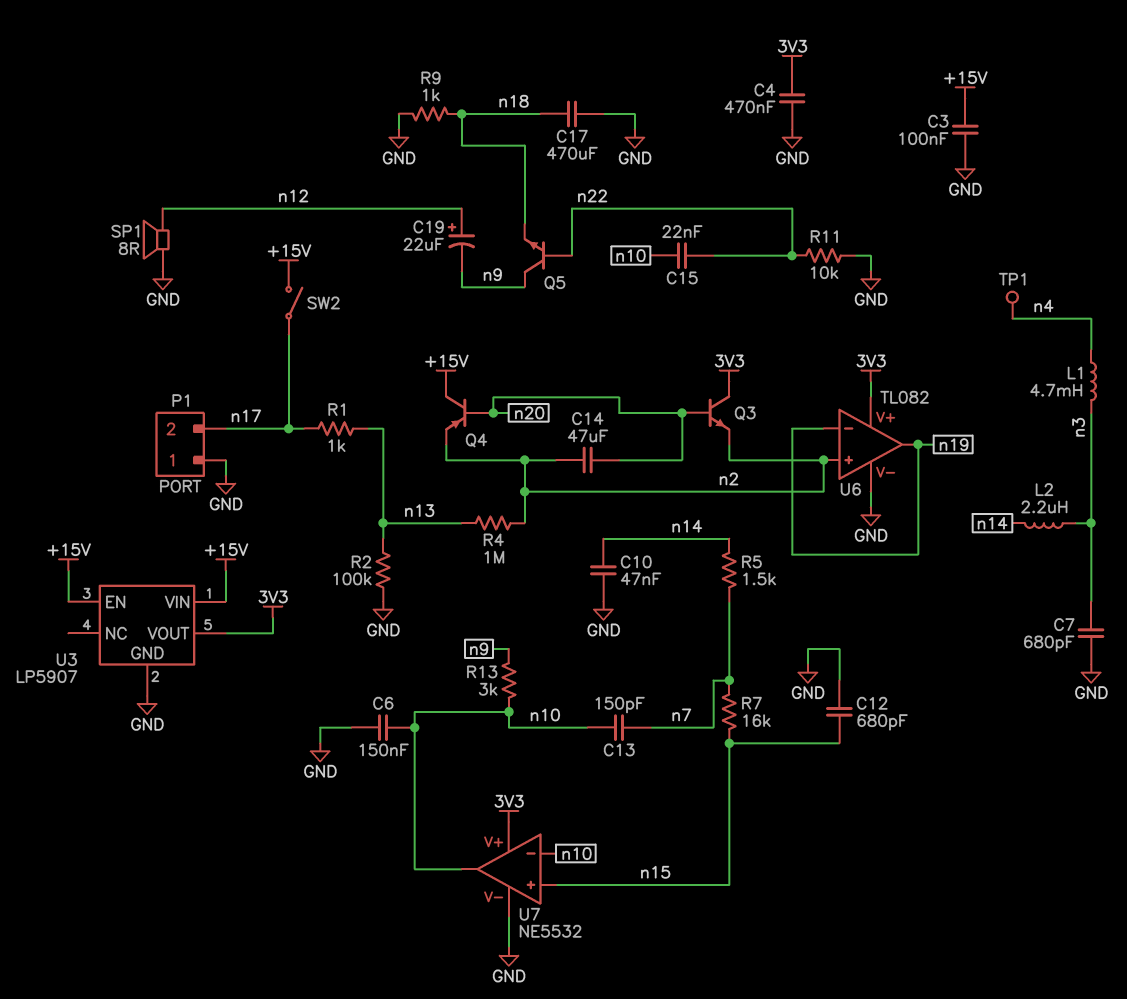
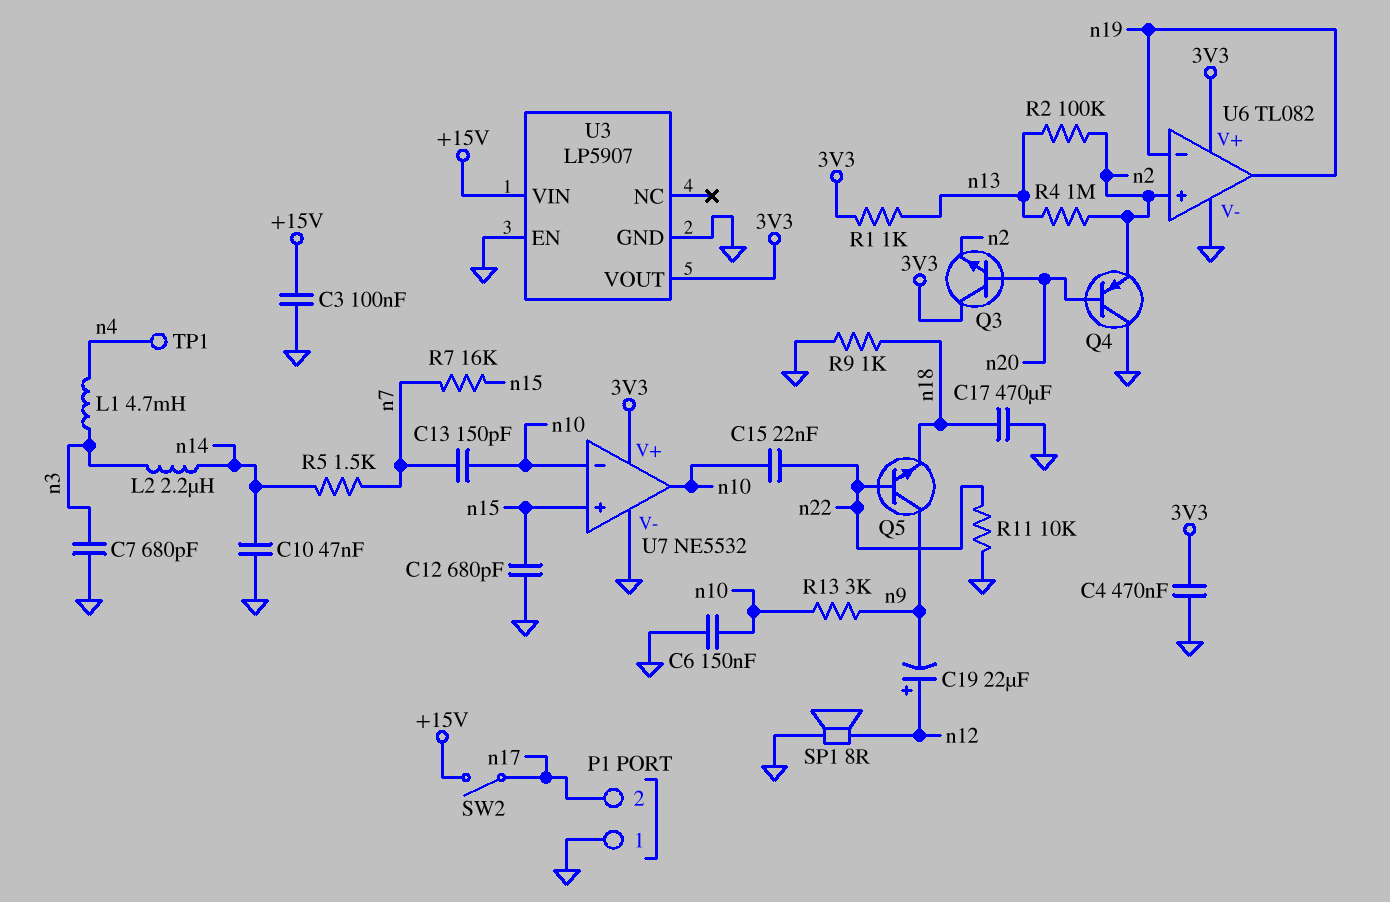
C14: 47uF (n2, n20) -> none
Q4: PNP (B n20, C +15V, E n2) -> PNP (B n20, C GND, E n2)
R1: 1k (n13, n17) -> 1k (3V3, n13)
R2: 100k (GND, n13) -> 100k (n2, n13)
U3 pin EN: +15V -> GND

